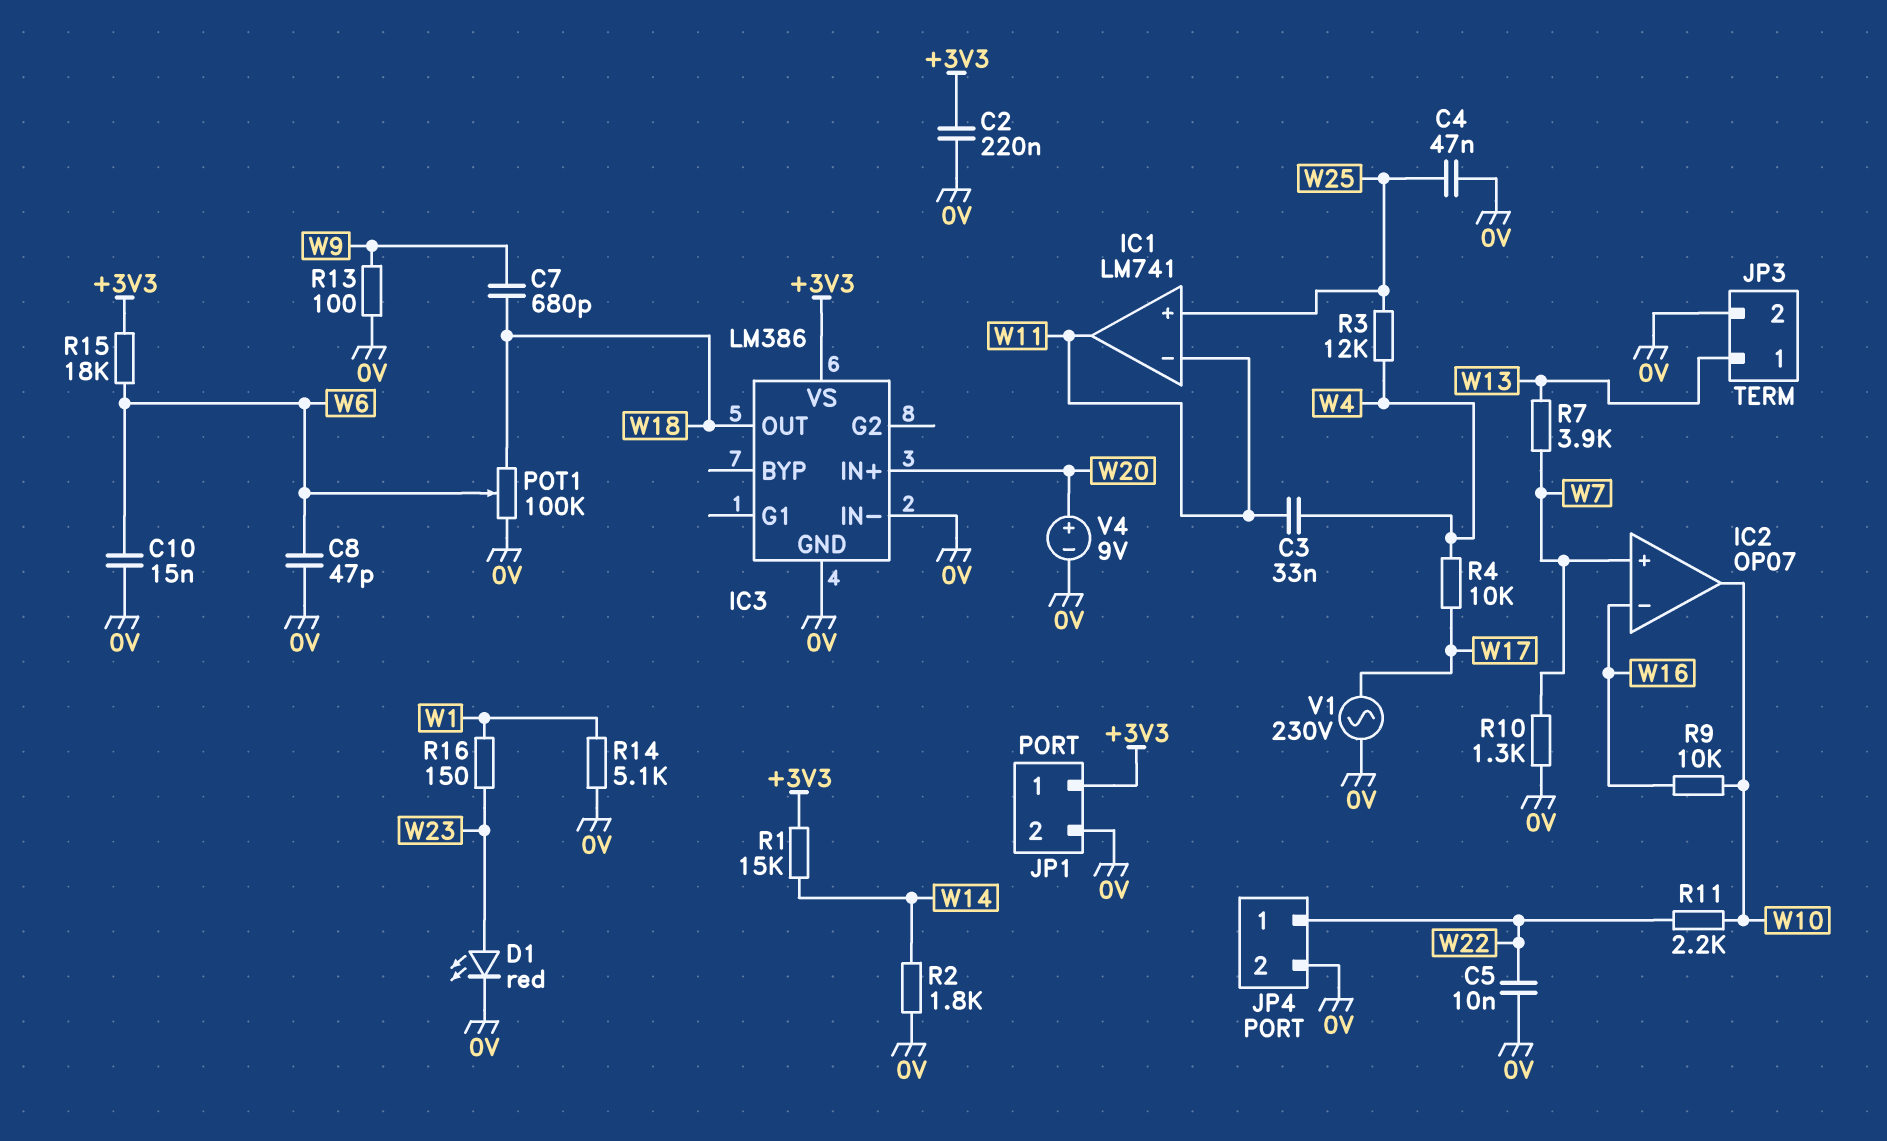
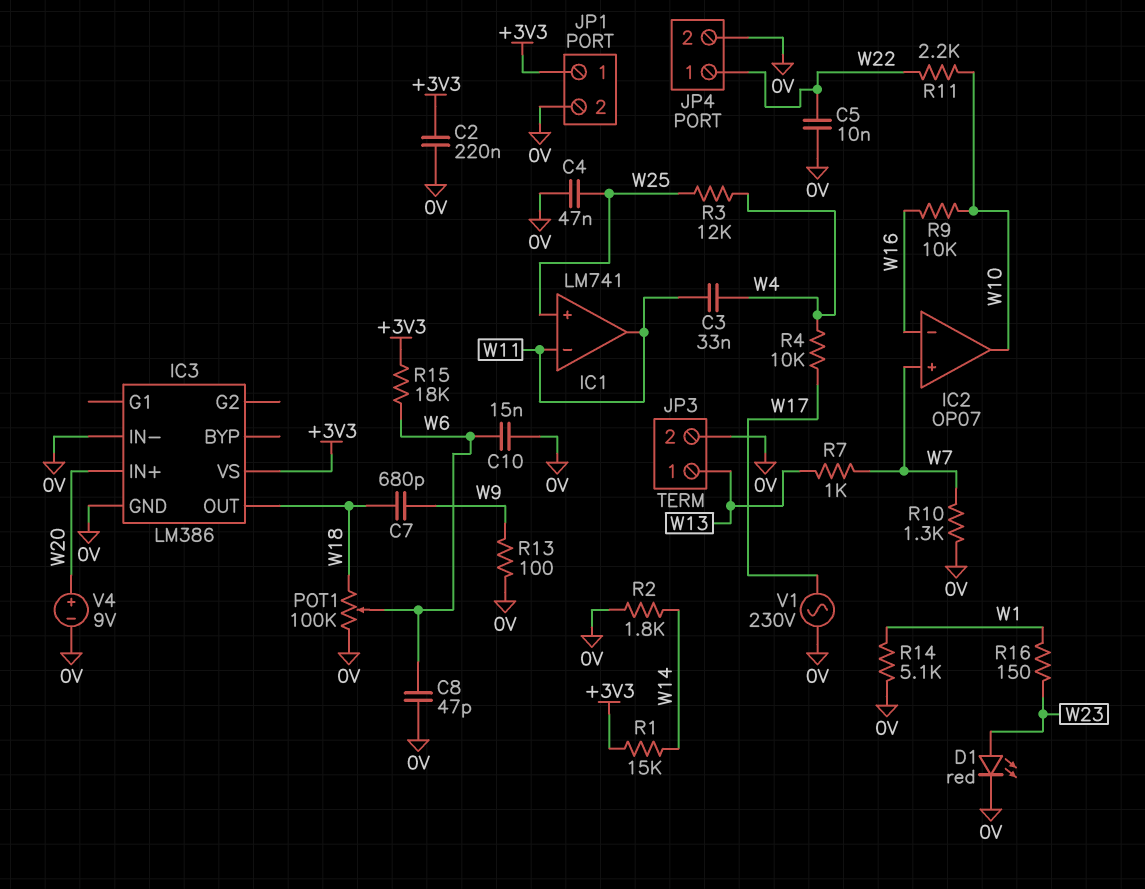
R7: 3.9k (W7, W13) -> 1k (W7, W13)

